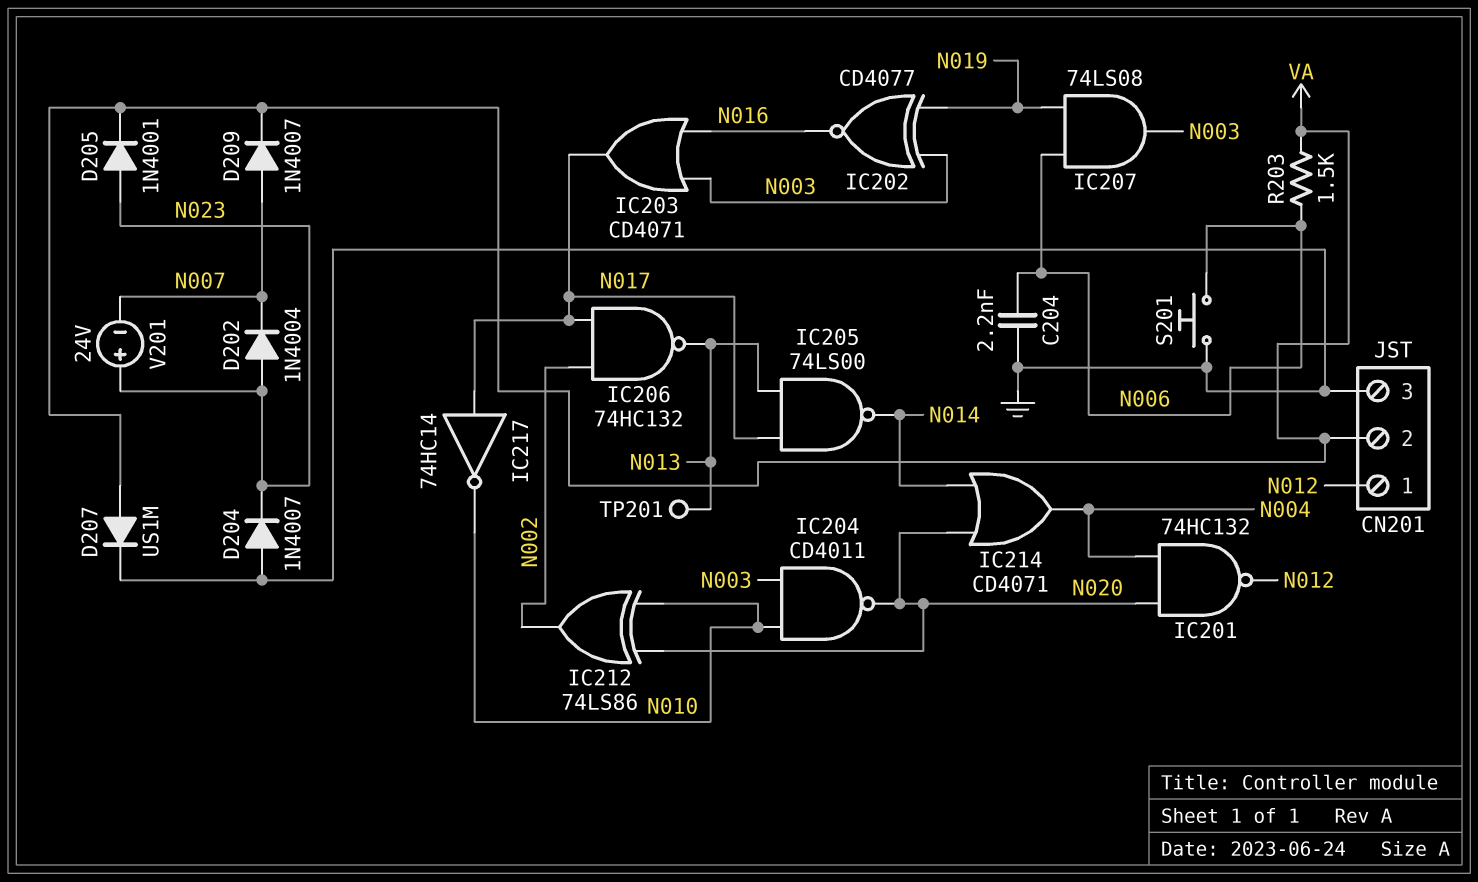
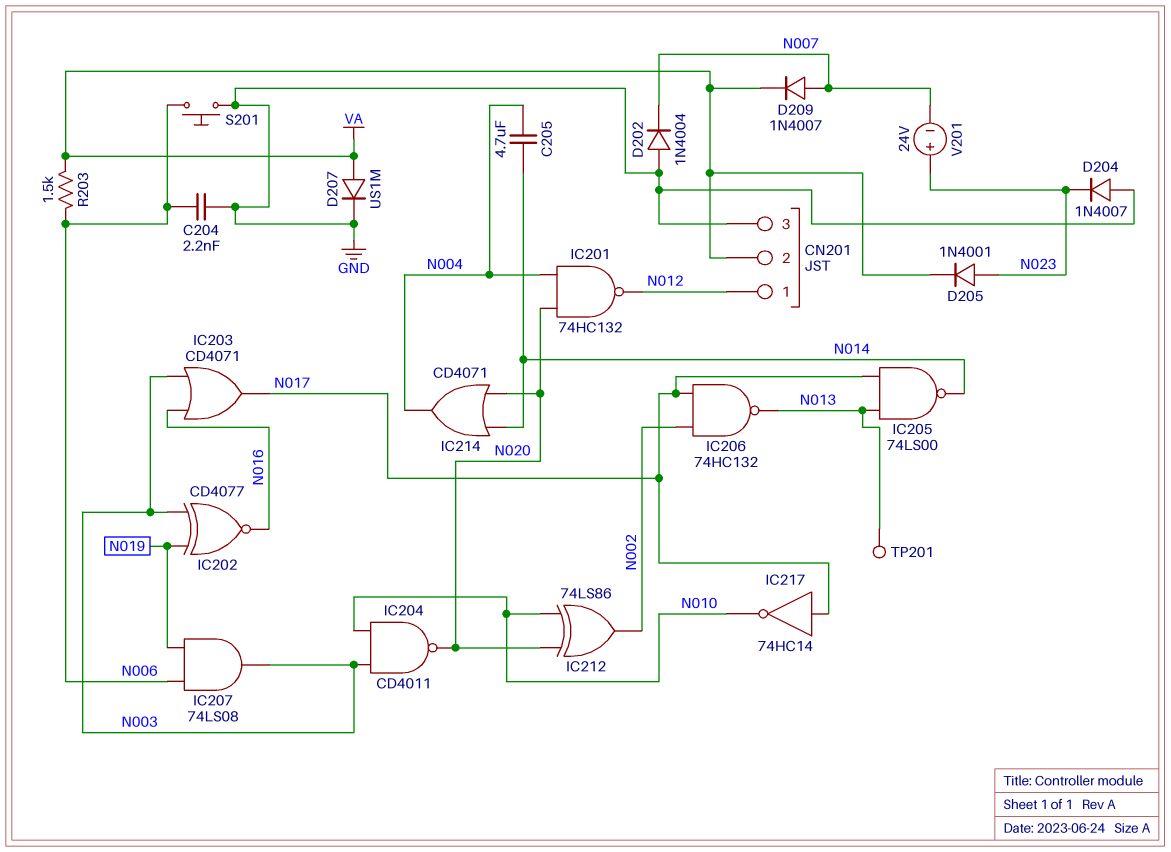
C205: none -> 4.7uF (N004, N014)
D202: diode 1N4004 (A N023, K N007) -> diode 1N4004 (A GND, K N007)

